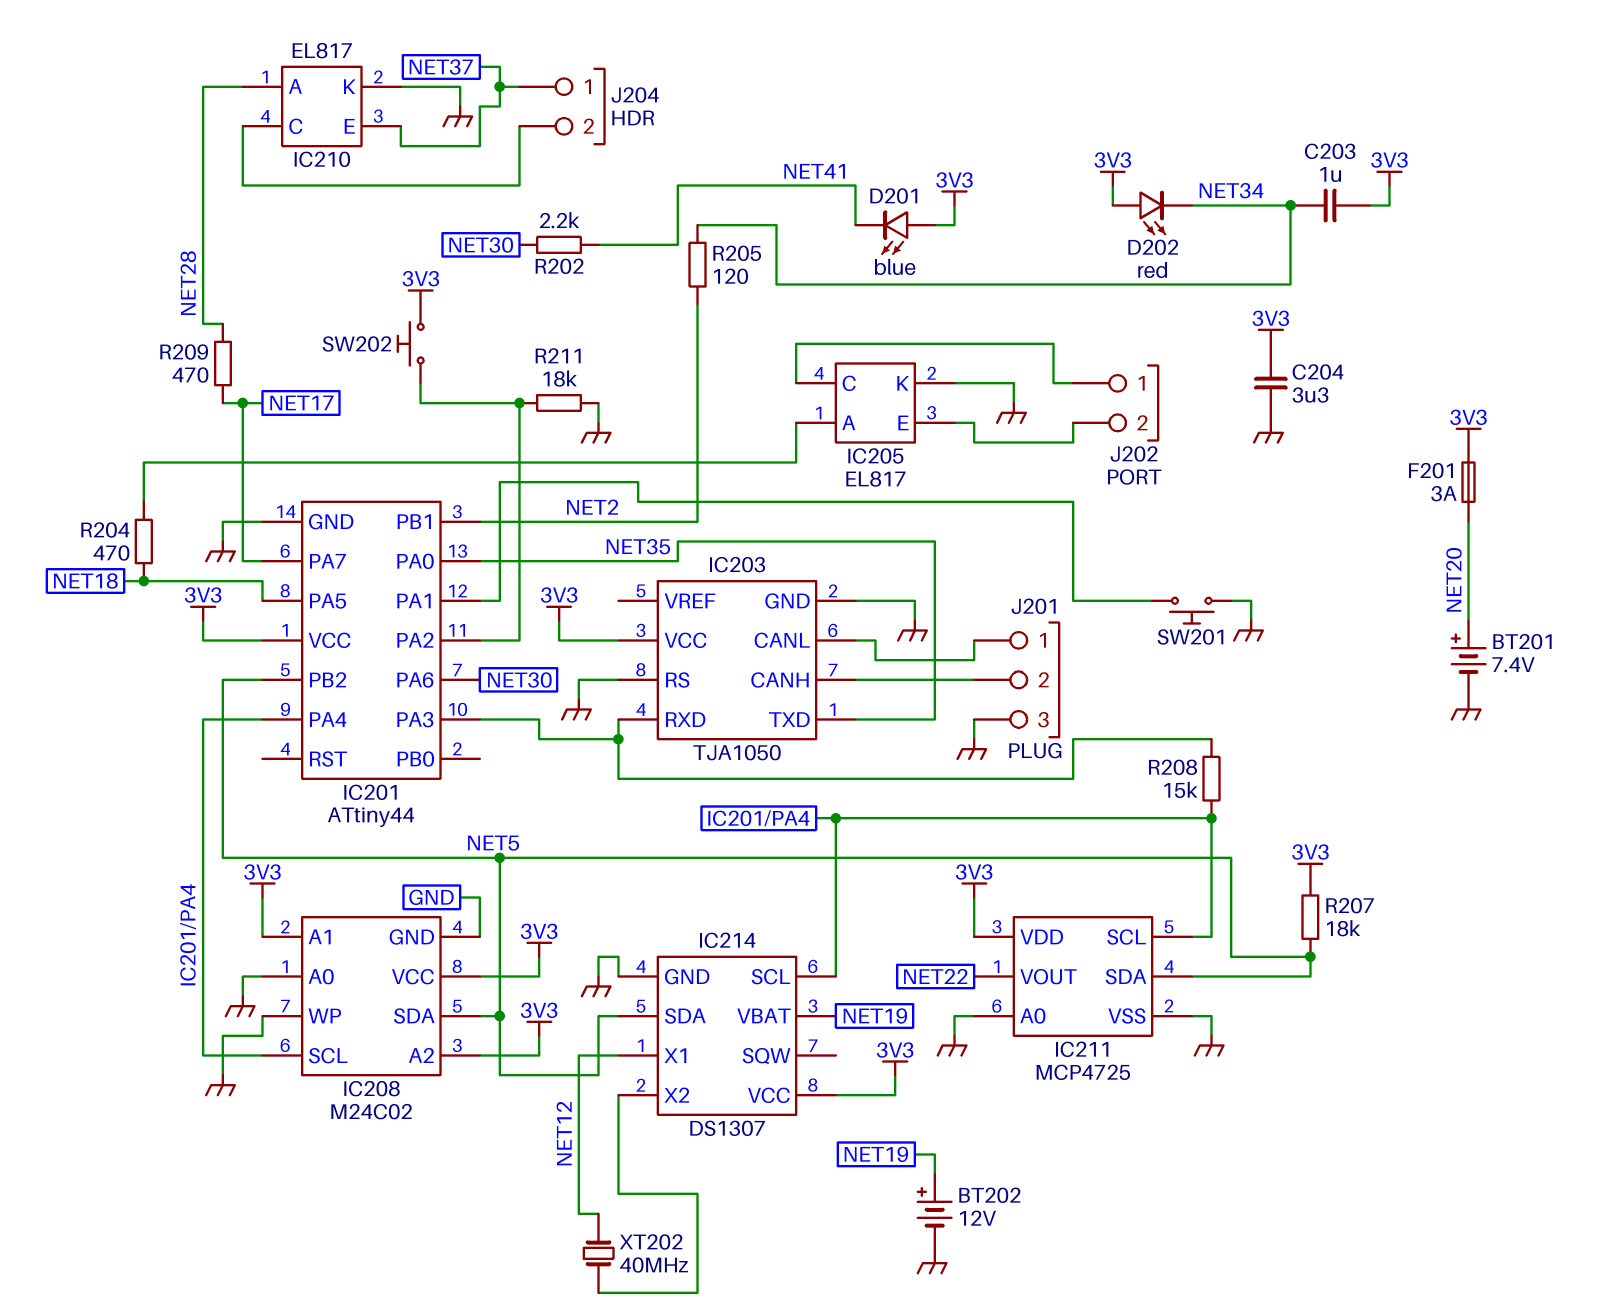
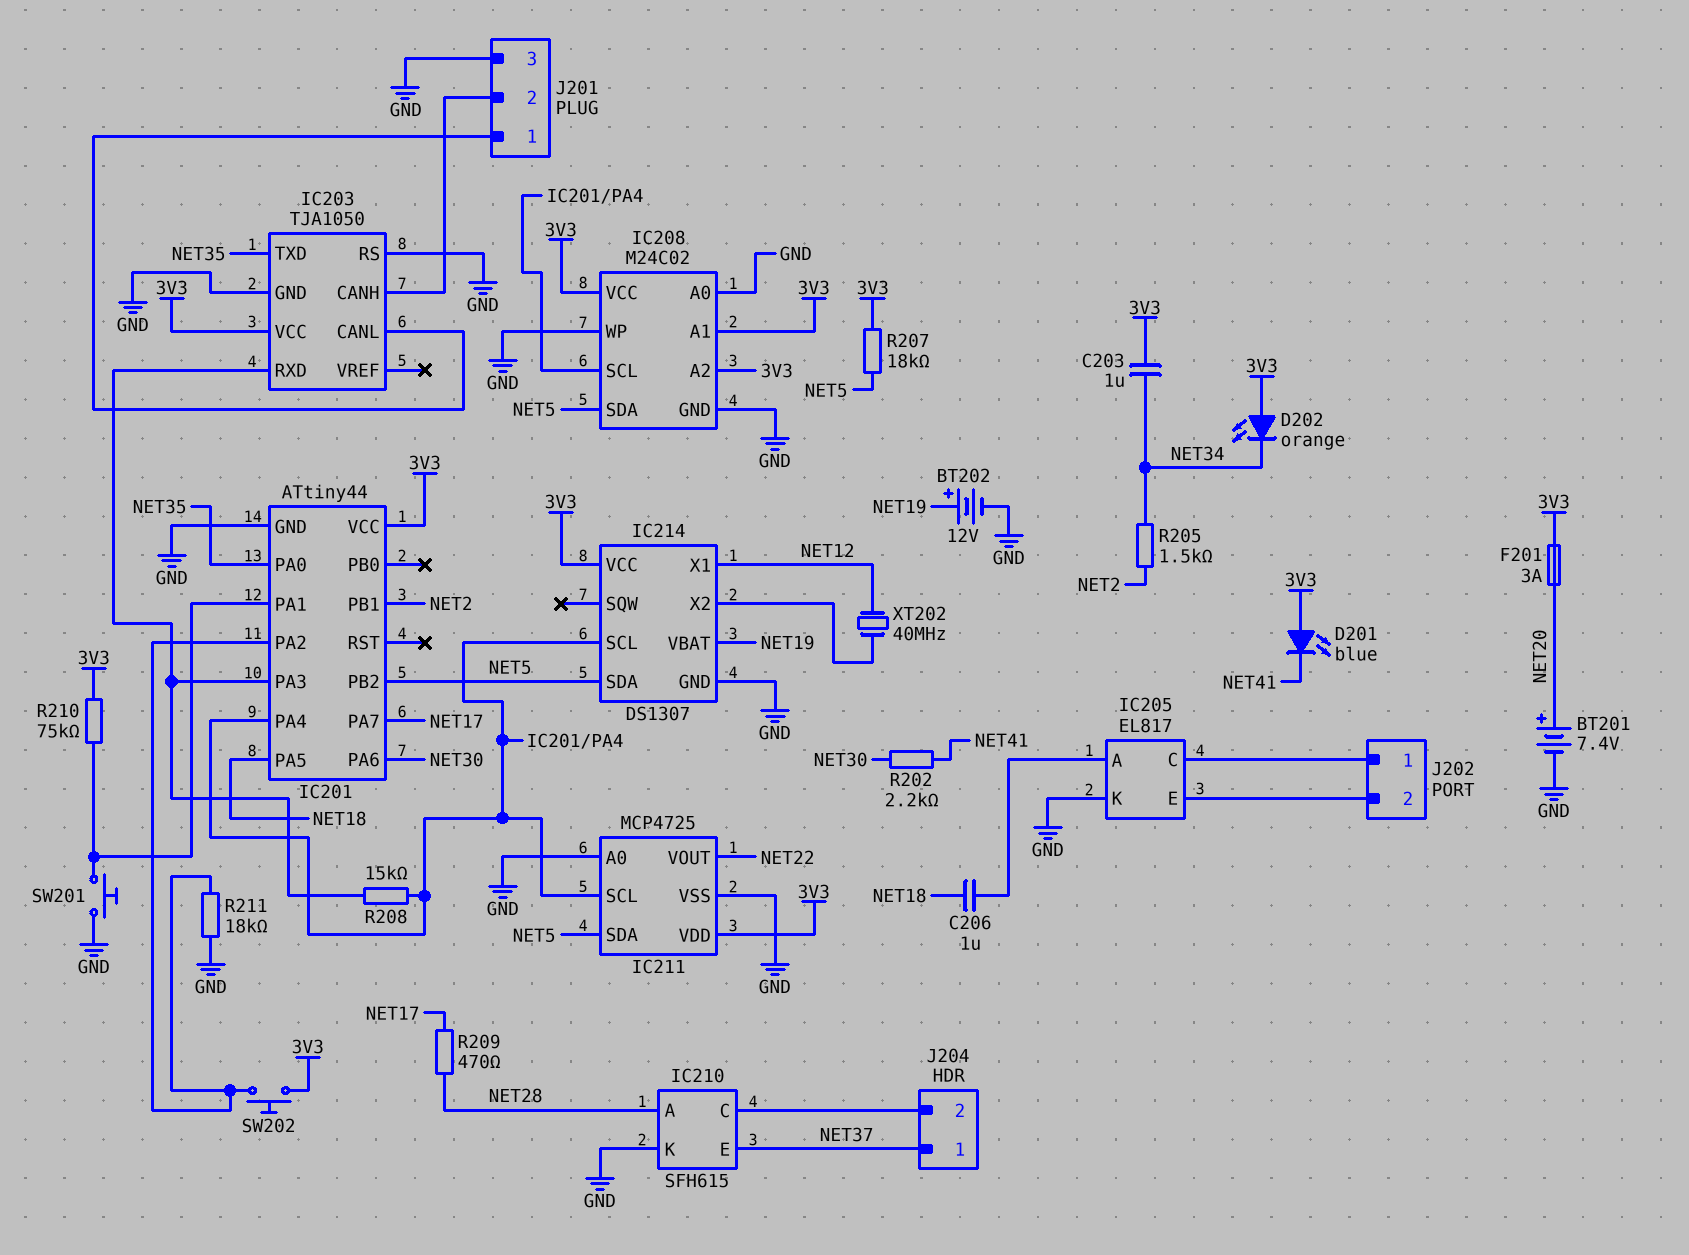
C204: 3.3uF (3V3, GND) -> none
C206: none -> 1uF (IC205/A, NET18)
D202: LED red (A 3V3, K NET34) -> LED orange (A 3V3, K NET34)
IC210: EL817 -> SFH615
R204: 470 (IC205/A, NET18) -> none
R205: 120 (NET2, NET34) -> 1.5k (NET2, NET34)
R210: none -> 75k (3V3, IC201/PA1)

